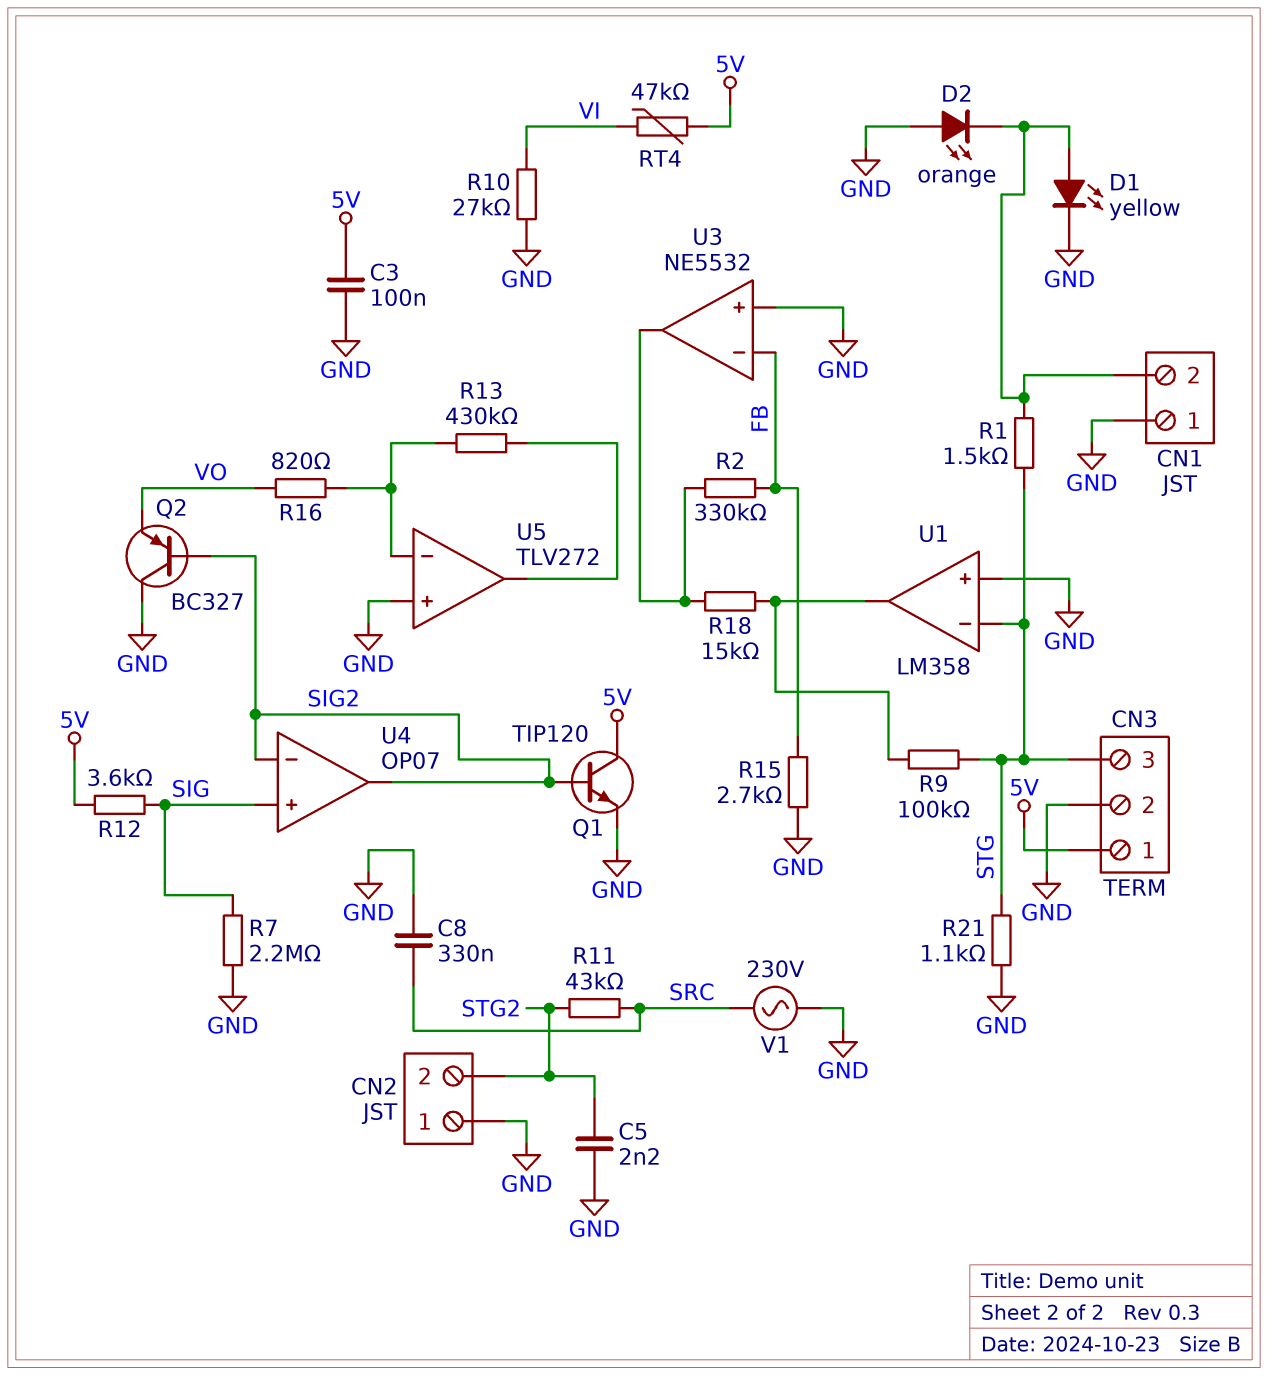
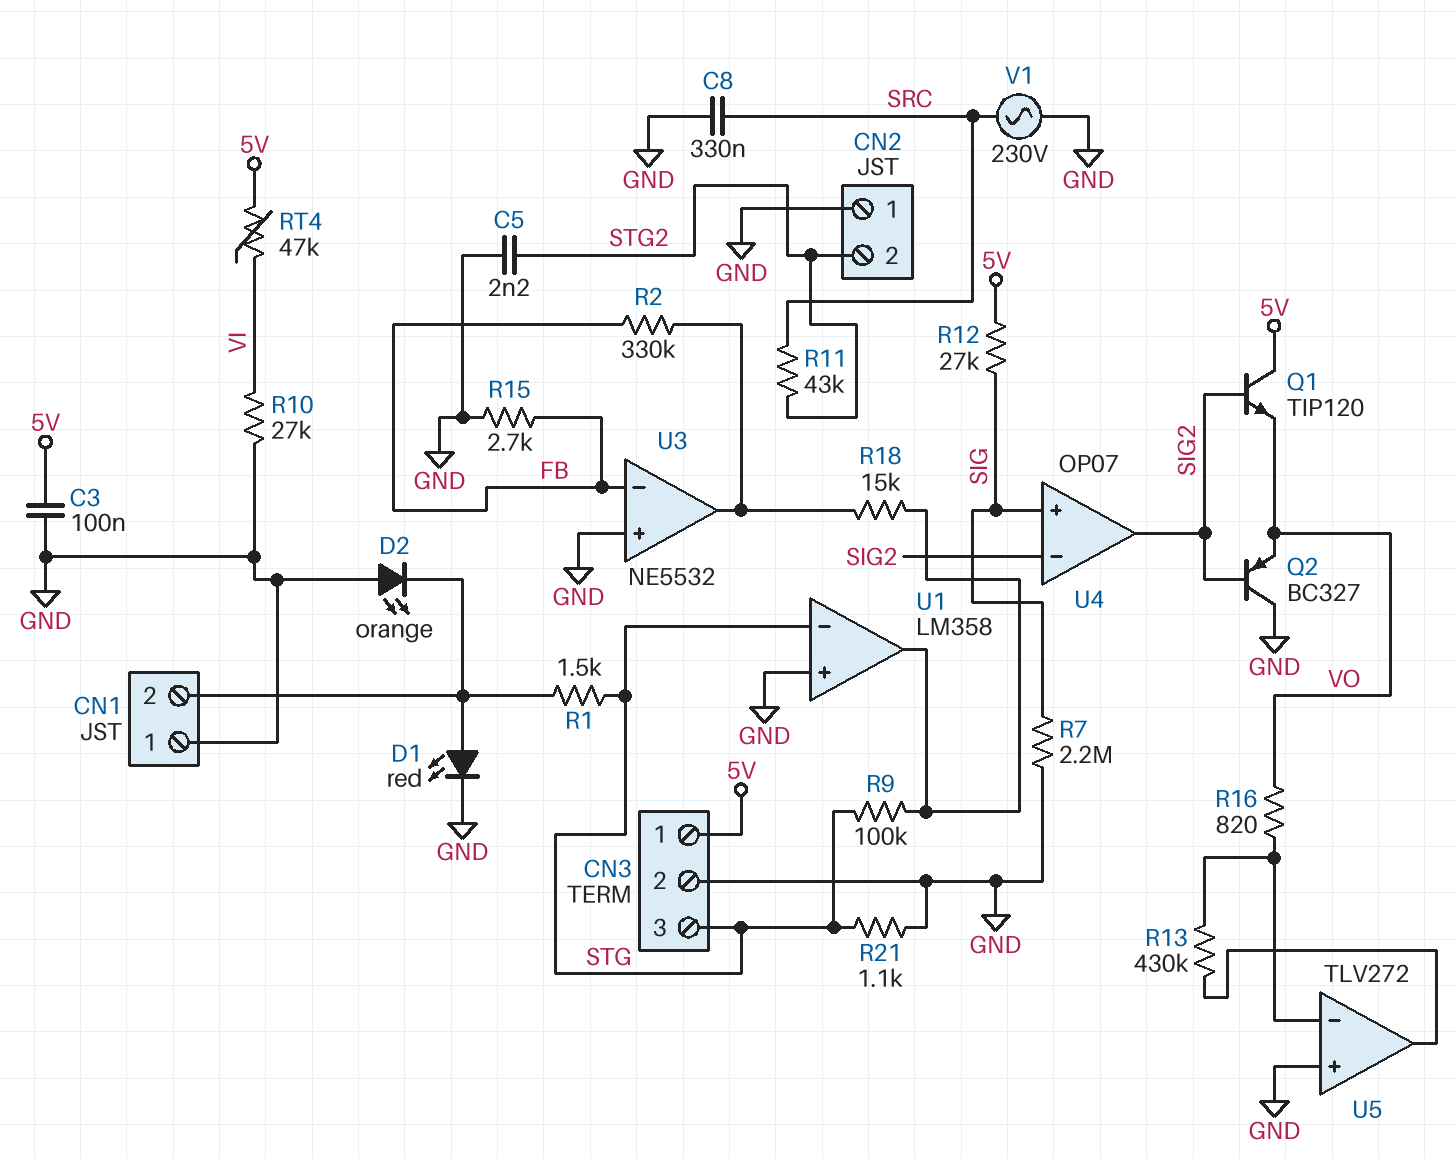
D1: LED yellow (A CN1/2, K GND) -> LED red (A CN1/2, K GND)
Q1: NPN TIP120 (B SIG2, C 5V, E GND) -> NPN TIP120 (B SIG2, C 5V, E VO)
R12: 3.6k (5V, SIG) -> 27k (5V, SIG)

